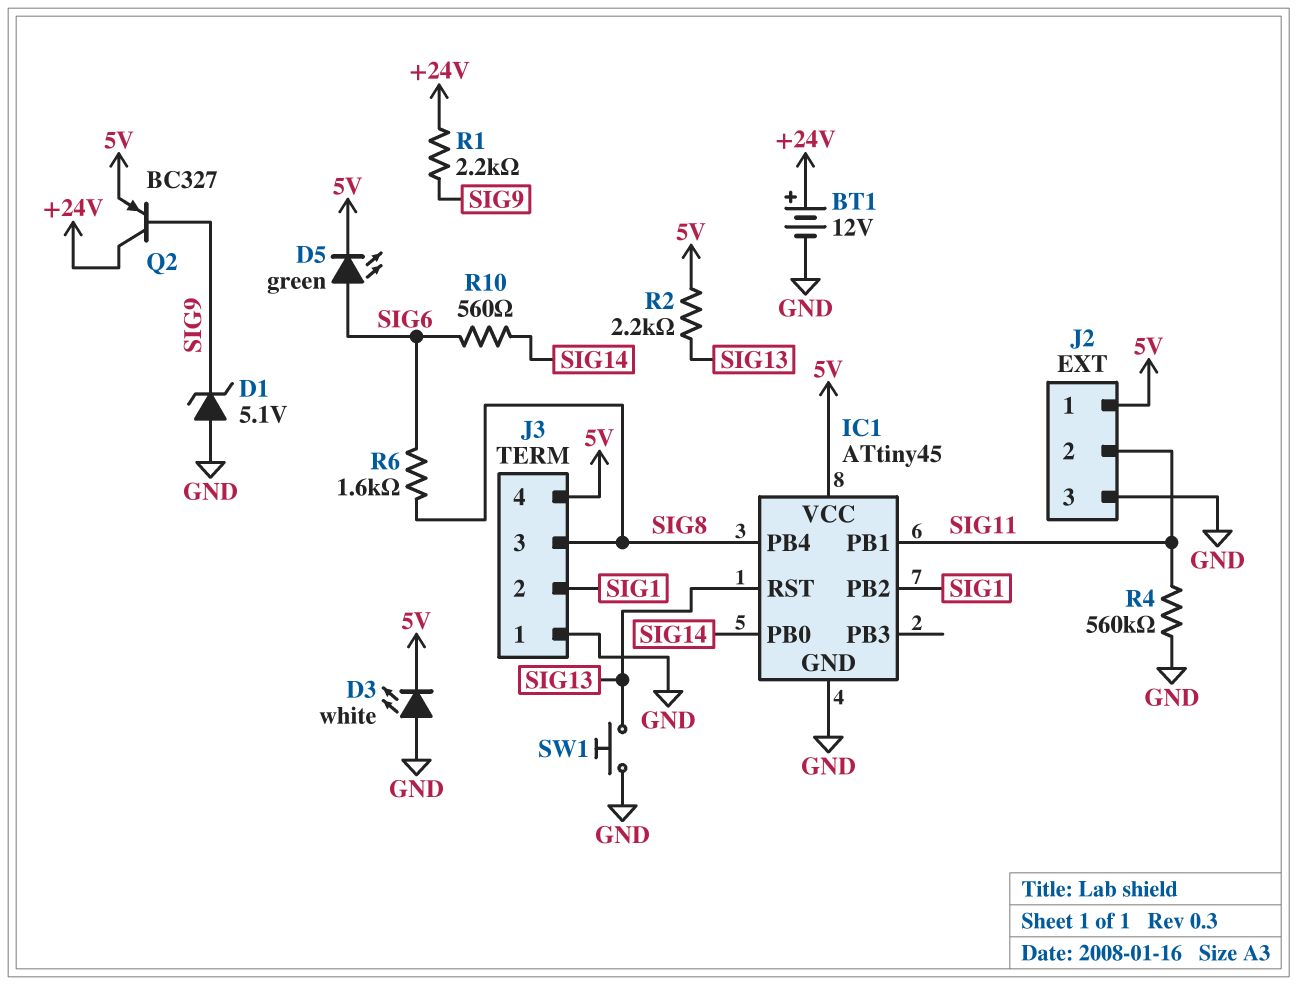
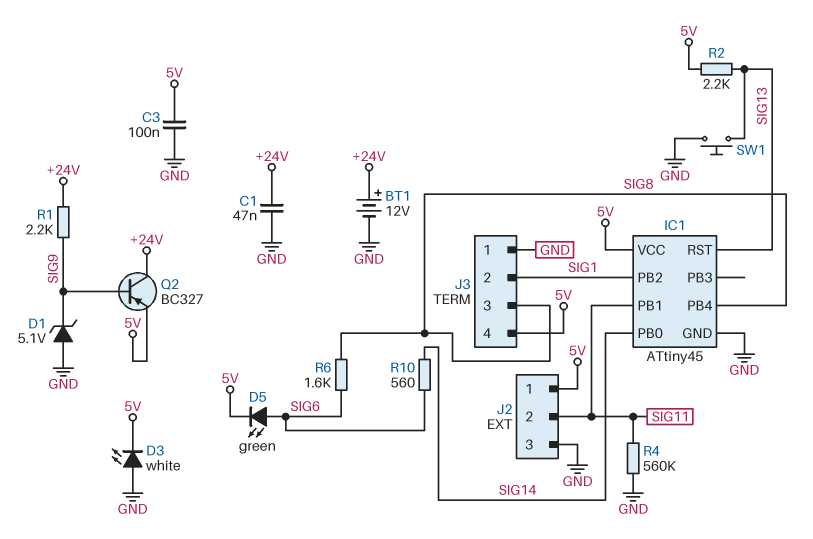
C1: none -> 47nF (+24V, GND)
C3: none -> 100nF (5V, GND)

